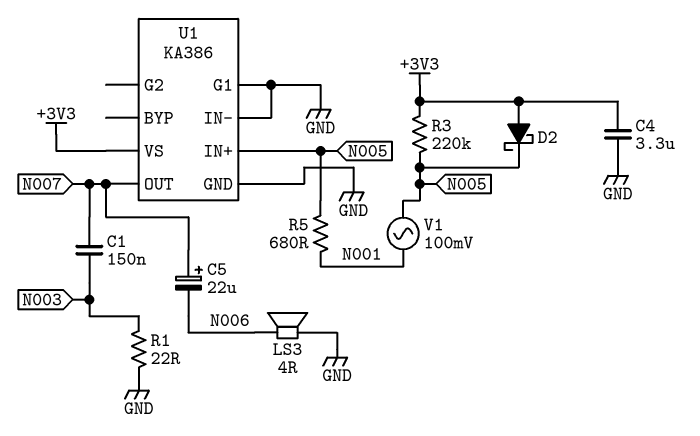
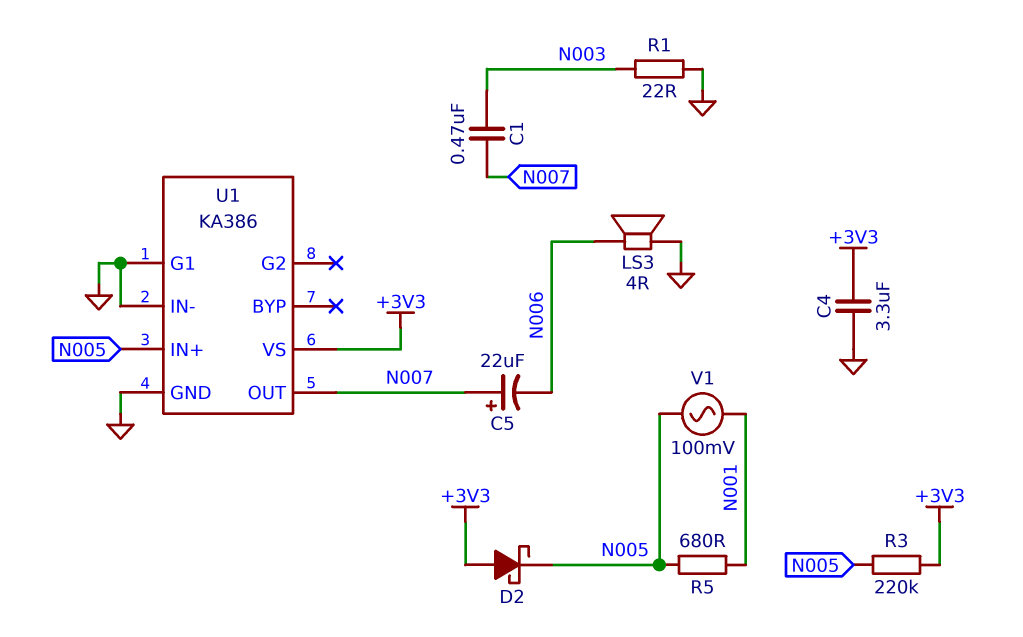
C1: 150nF (N003, N007) -> 470nF (N003, N007)

